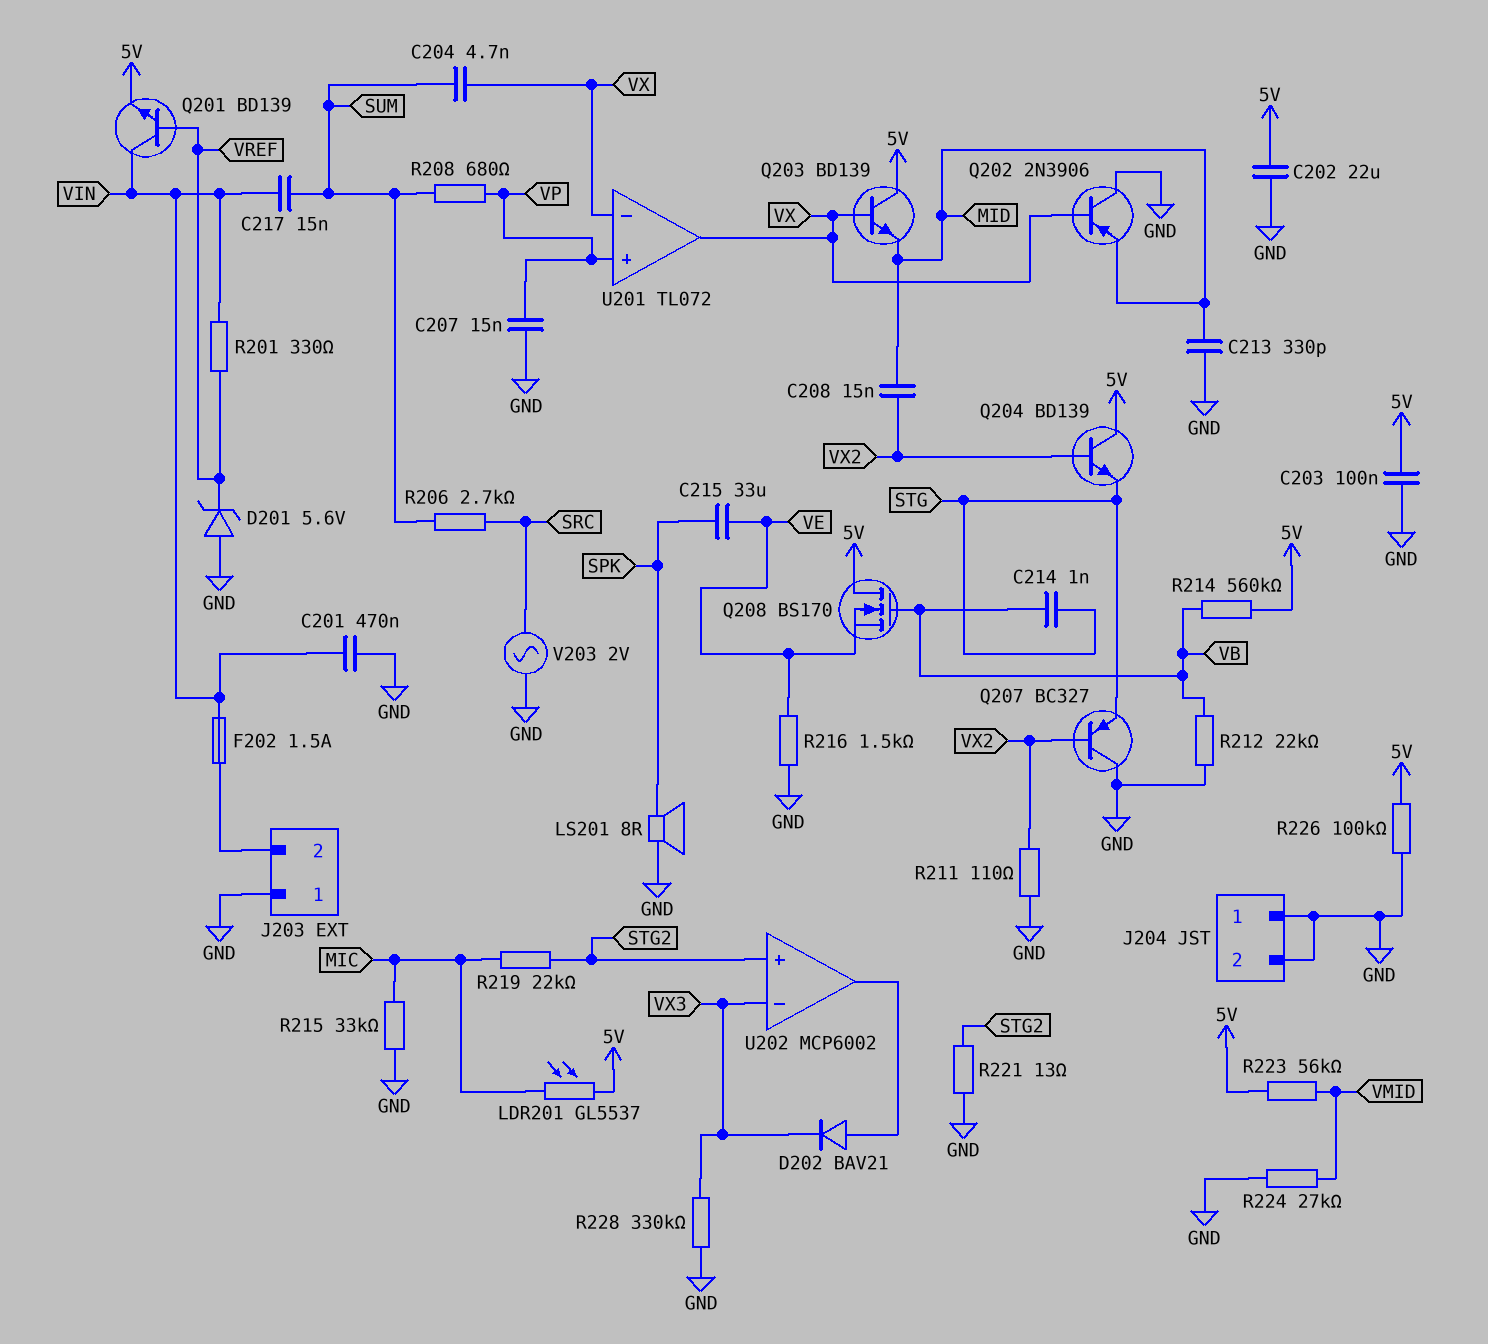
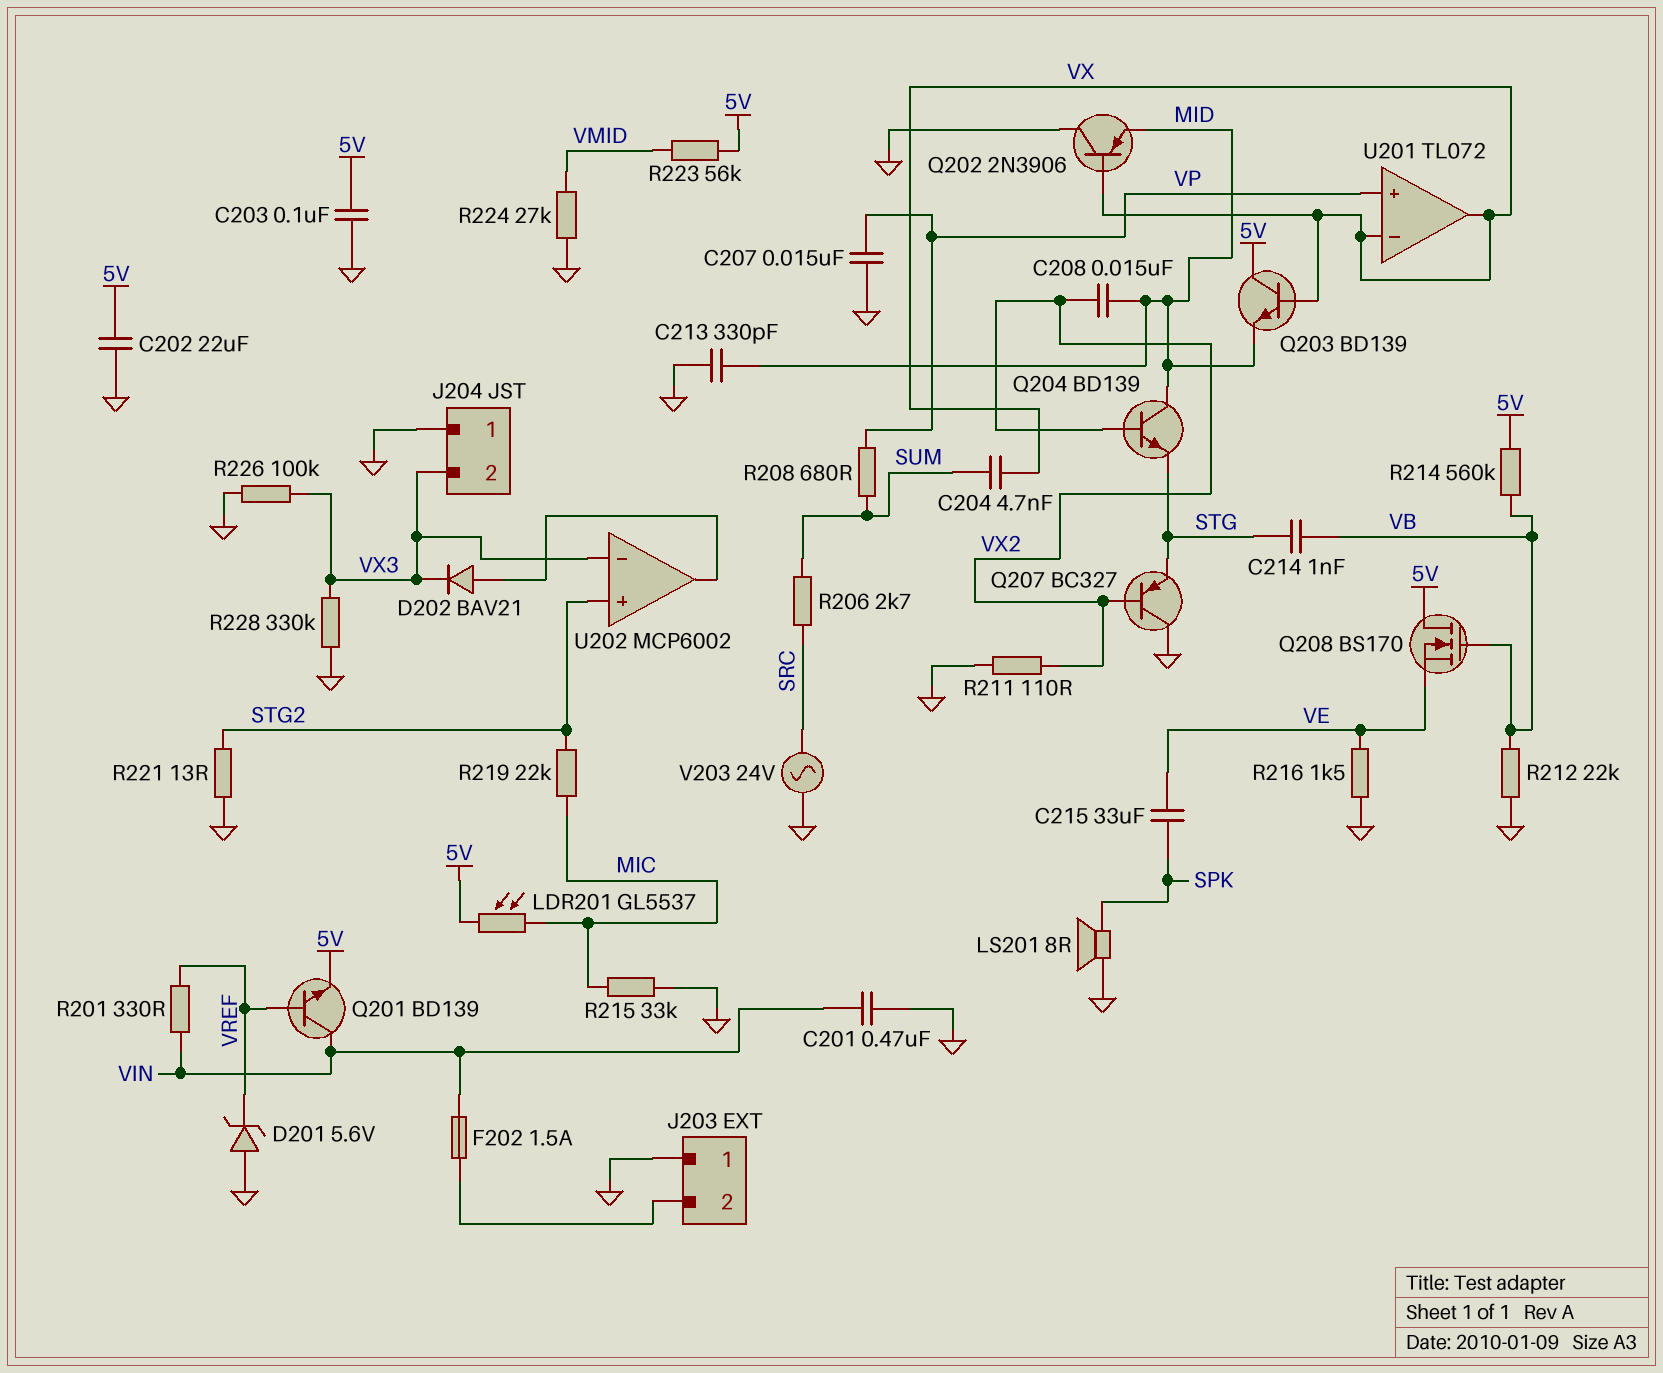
C217: 15nF (SUM, VIN) -> none
J204 pin 2: GND -> VX3
Q204: NPN BD139 (B VX2, C 5V, E STG) -> NPN BD139 (B VX2, C MID, E STG)
R226: 100k (5V, GND) -> 100k (GND, VX3)
V203: AC 2V (GND, SRC) -> AC 24V (GND, SRC)

